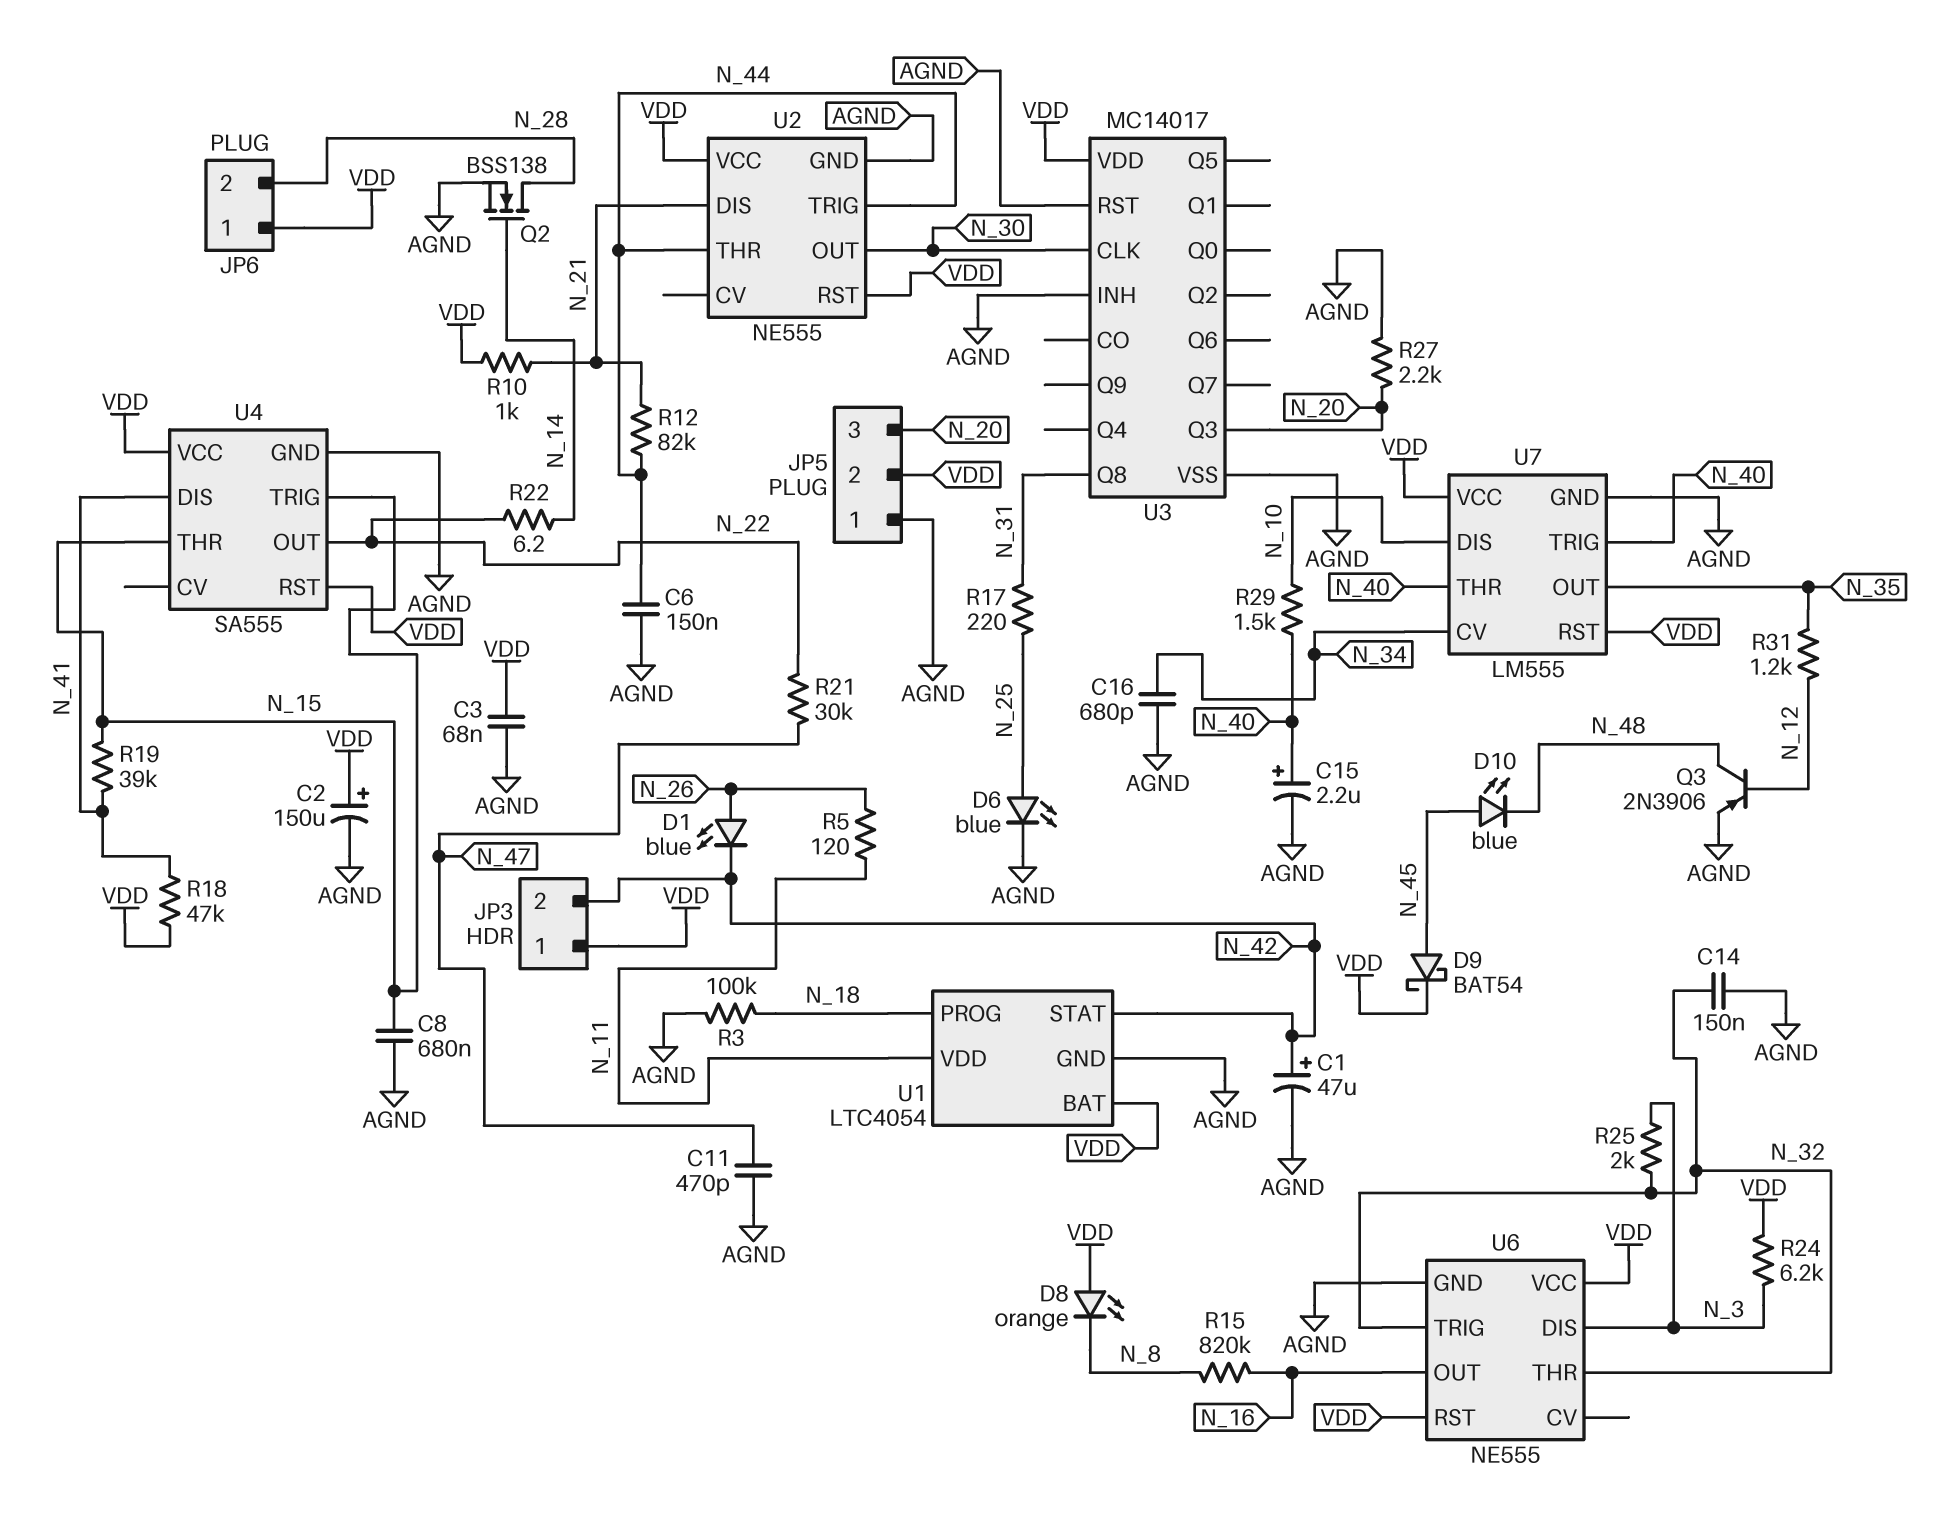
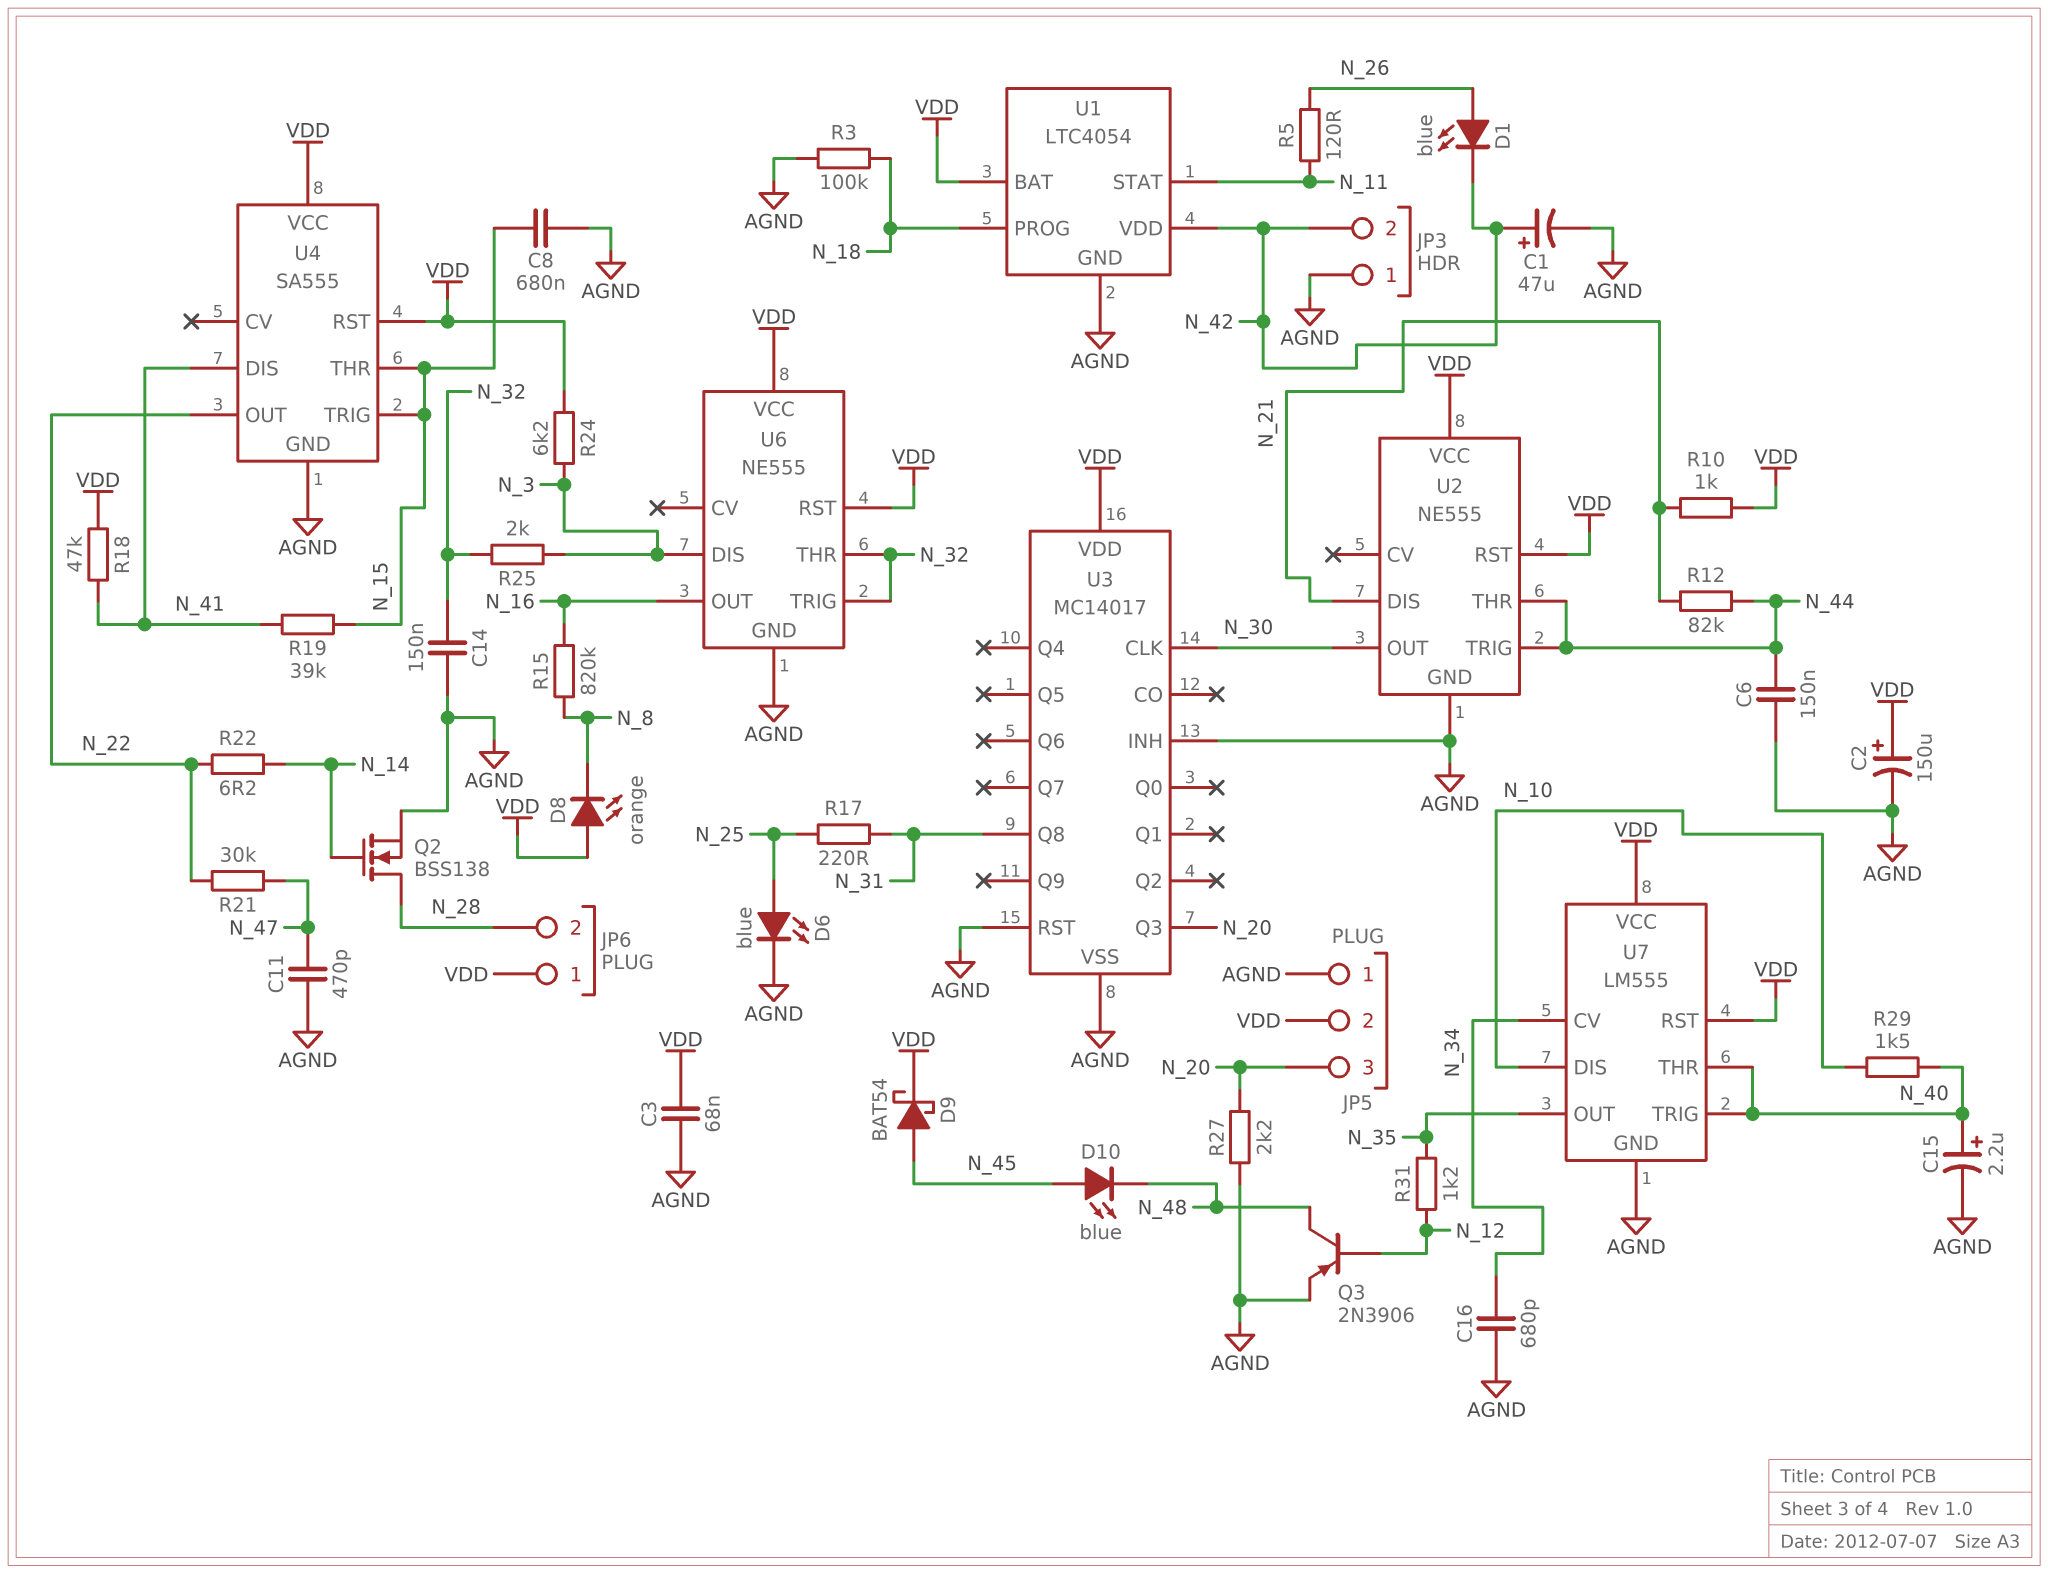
JP3 pin 1: VDD -> AGND
U1 pin STAT: N_42 -> N_11
U1 pin VDD: N_11 -> N_42

